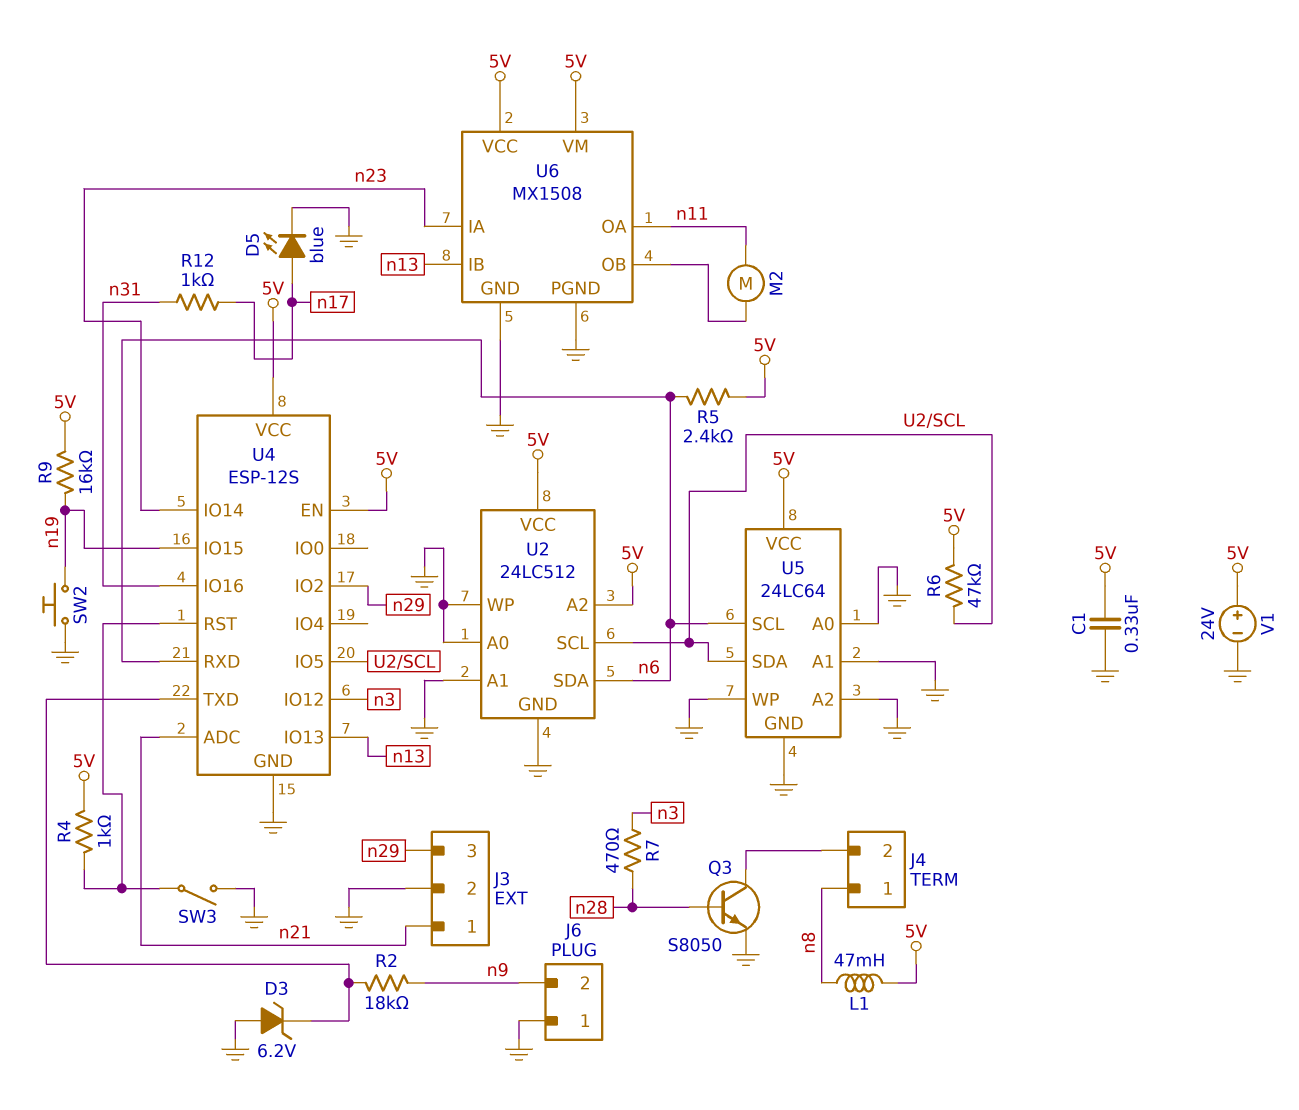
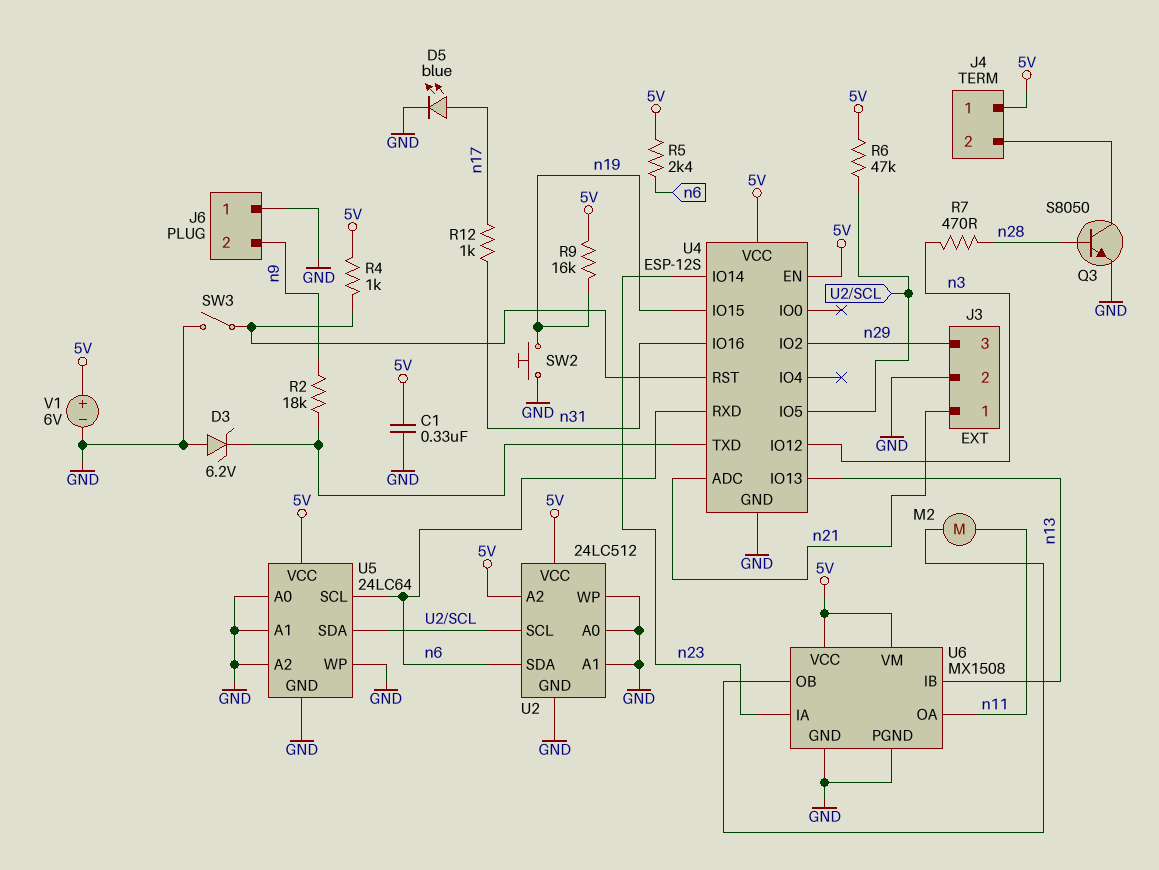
J4 pin 1: n8 -> 5V
L1: 47mH (5V, n8) -> none
V1: 24V (plus 5V, minus GND) -> 6V (plus 5V, minus GND)

